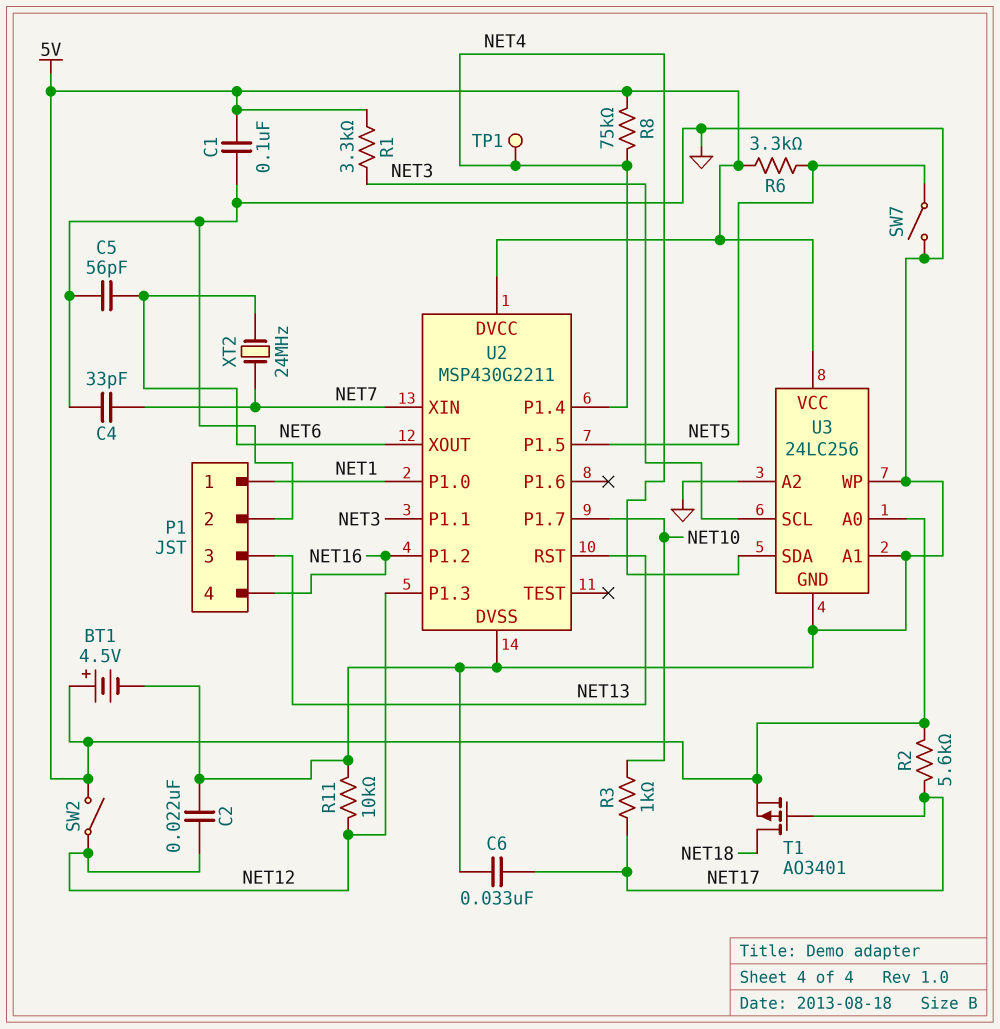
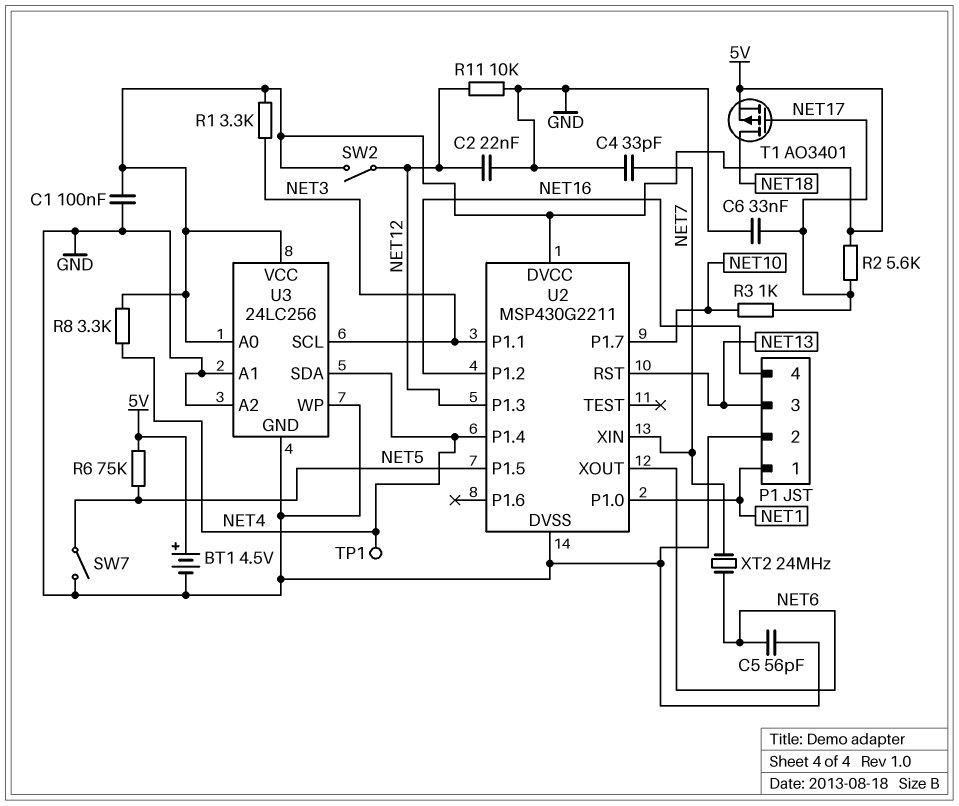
R6: 3.3k (5V, NET5) -> 75k (5V, NET5)
R8: 75k (5V, NET4) -> 3.3k (5V, NET4)

